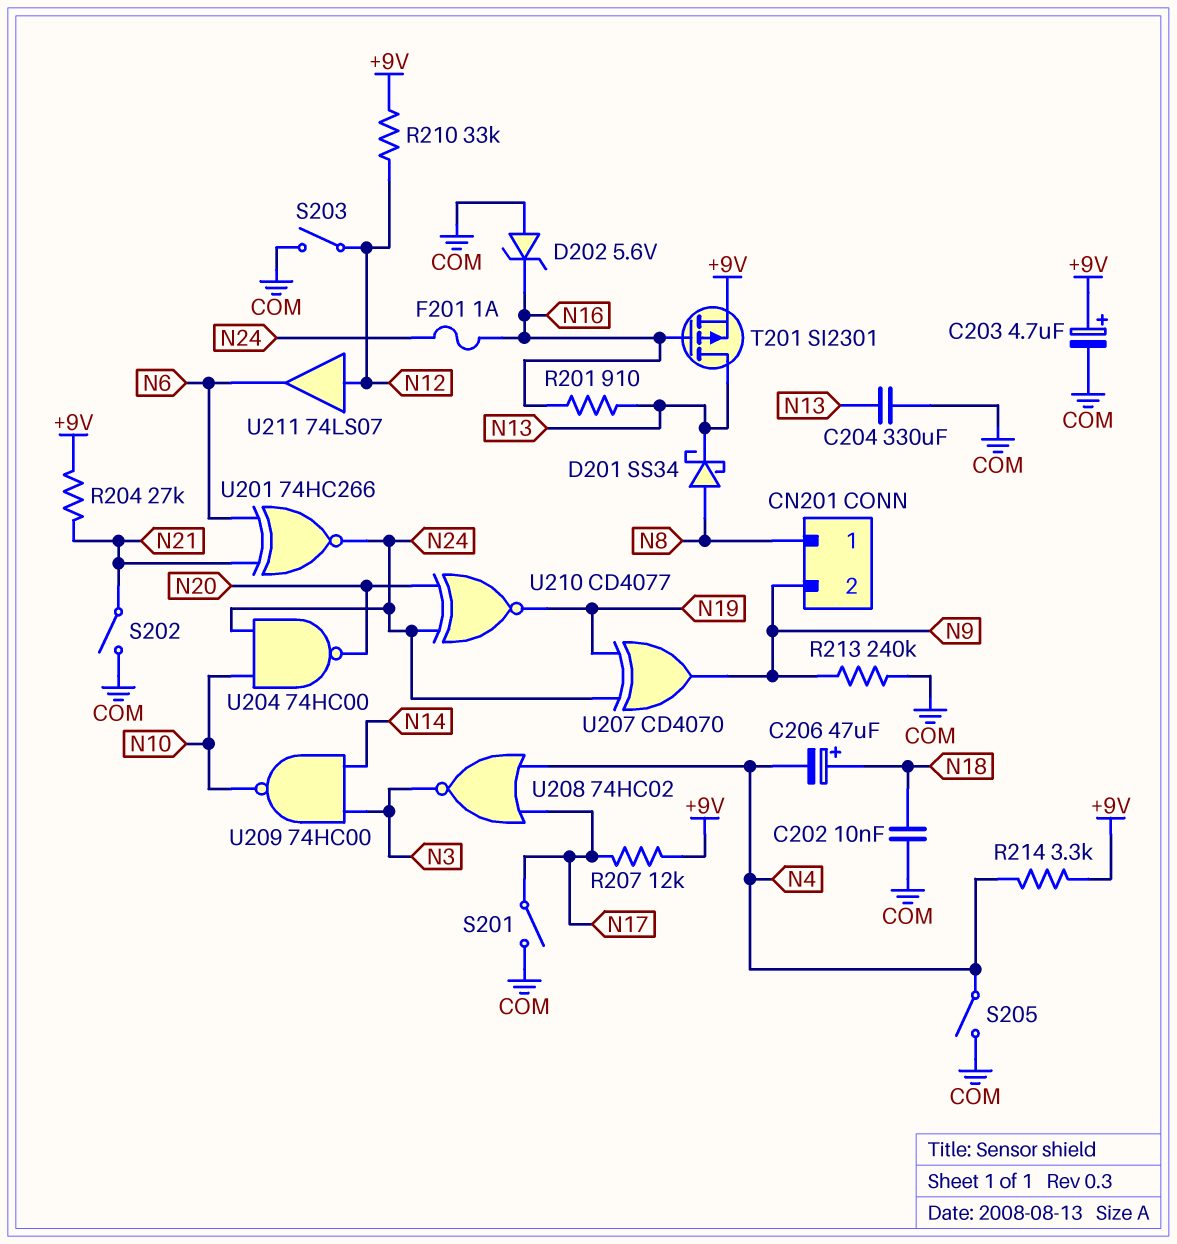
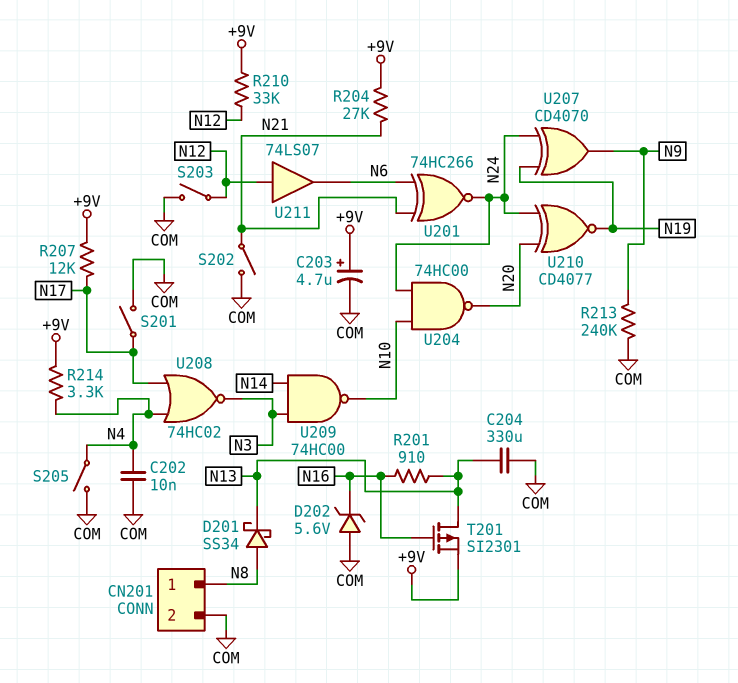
C202: 10nF (COM, N18) -> 10nF (COM, N4)
C206: 47uF (plus N18, minus N4) -> none
CN201 pin 2: N9 -> COM
F201: 1A (N16, N24) -> none

